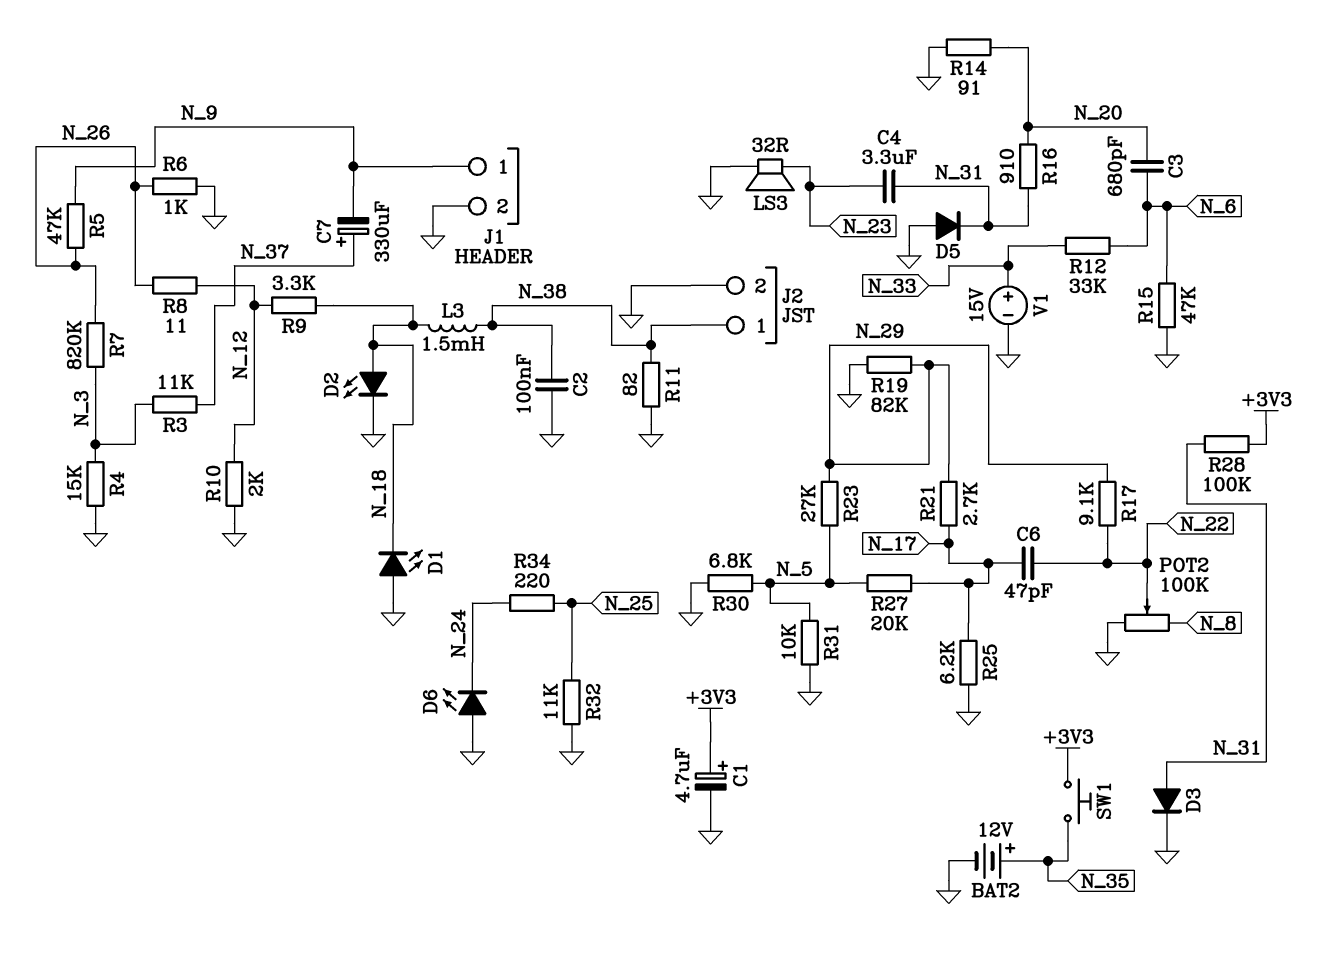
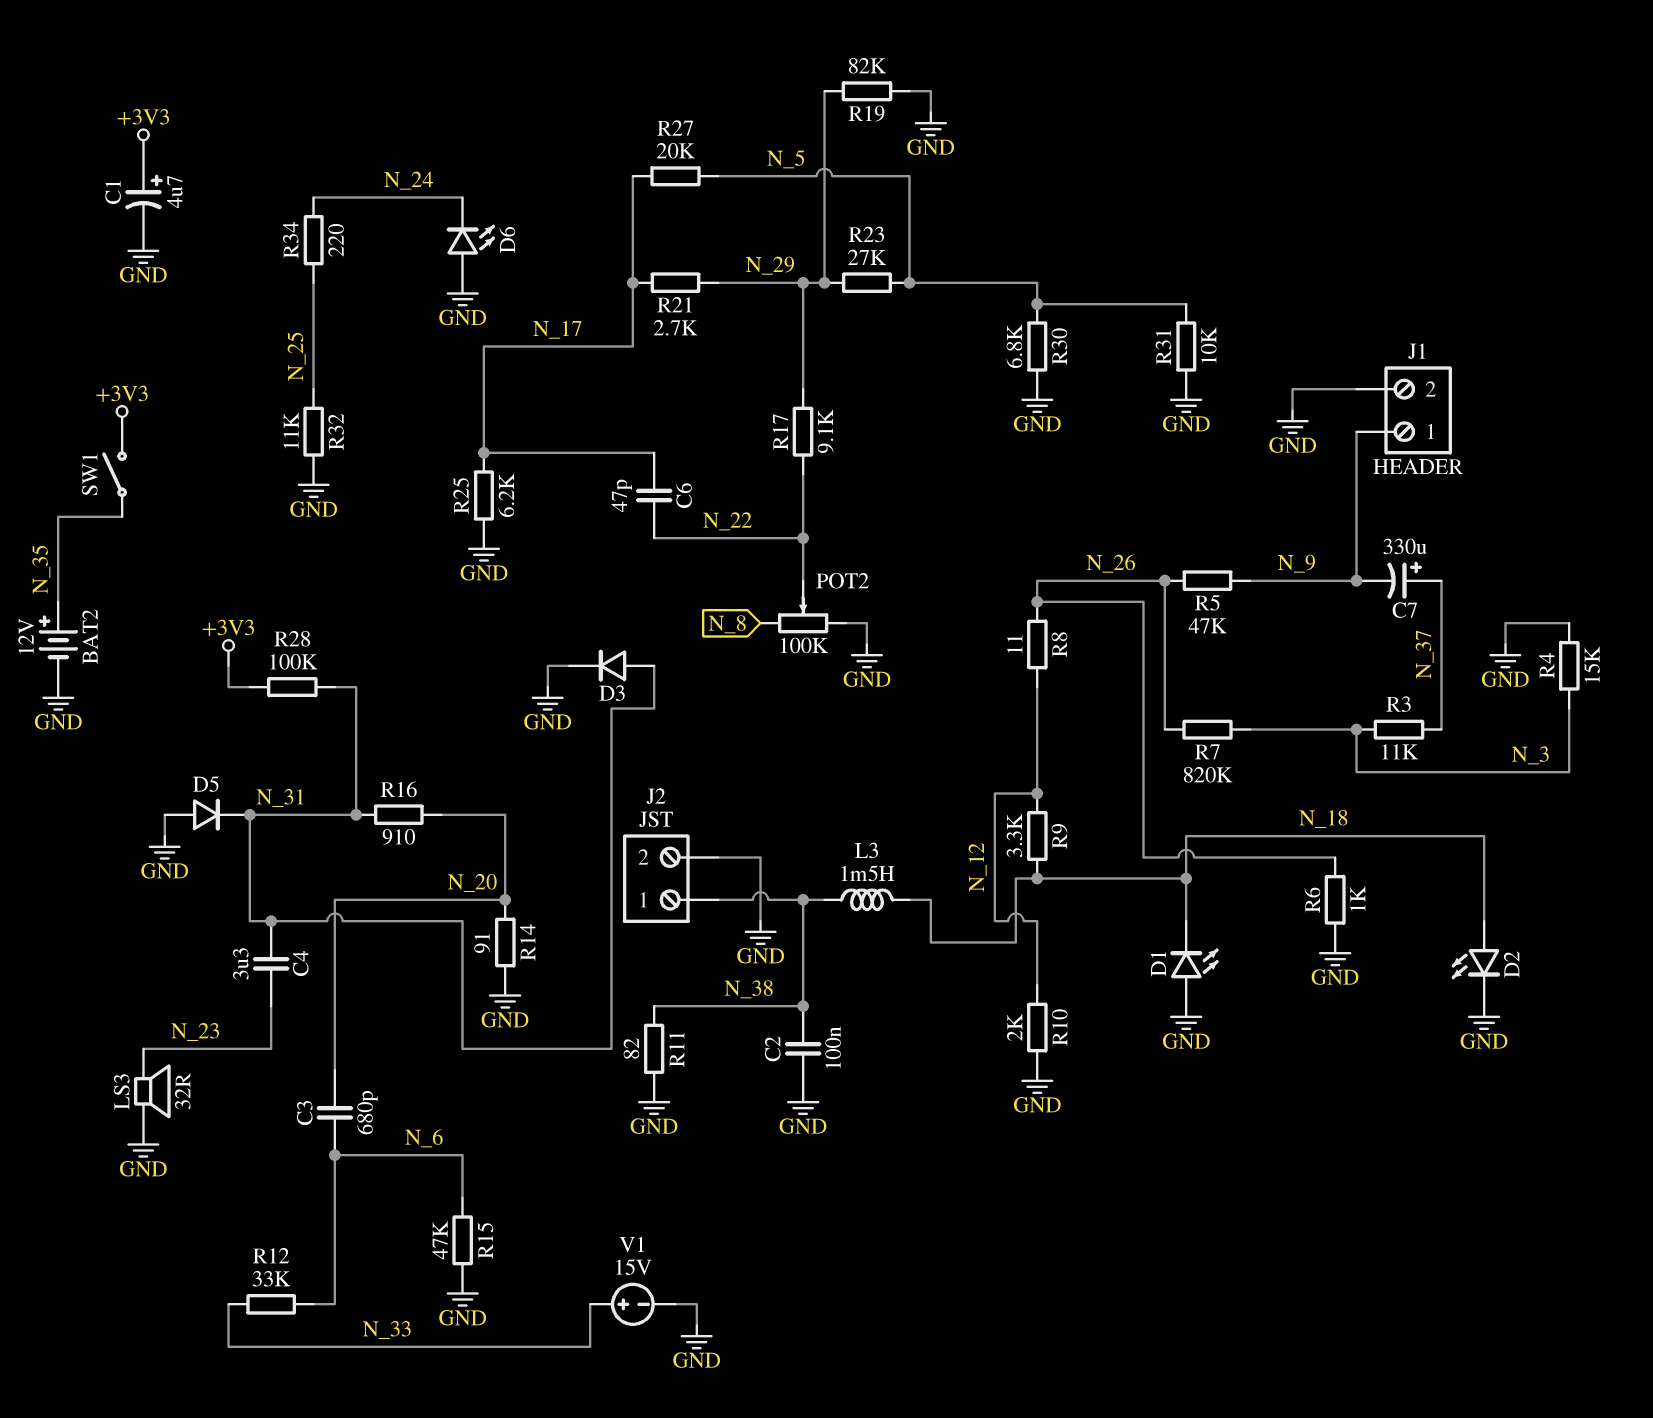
SW1: button (+3V3, N_35) -> switch (+3V3, N_35)

